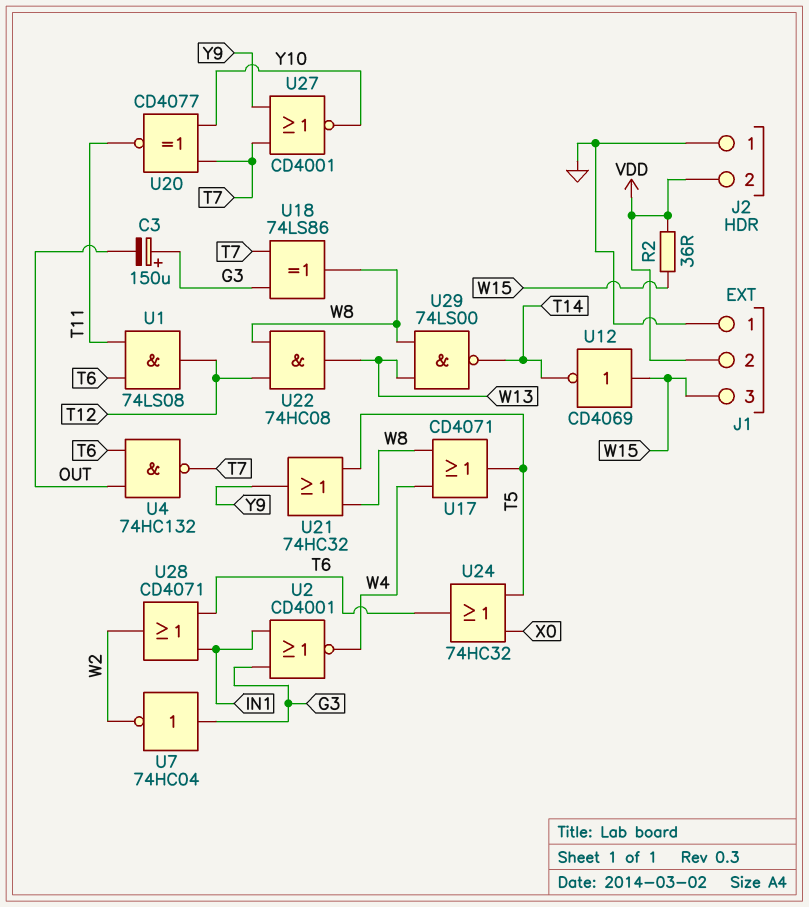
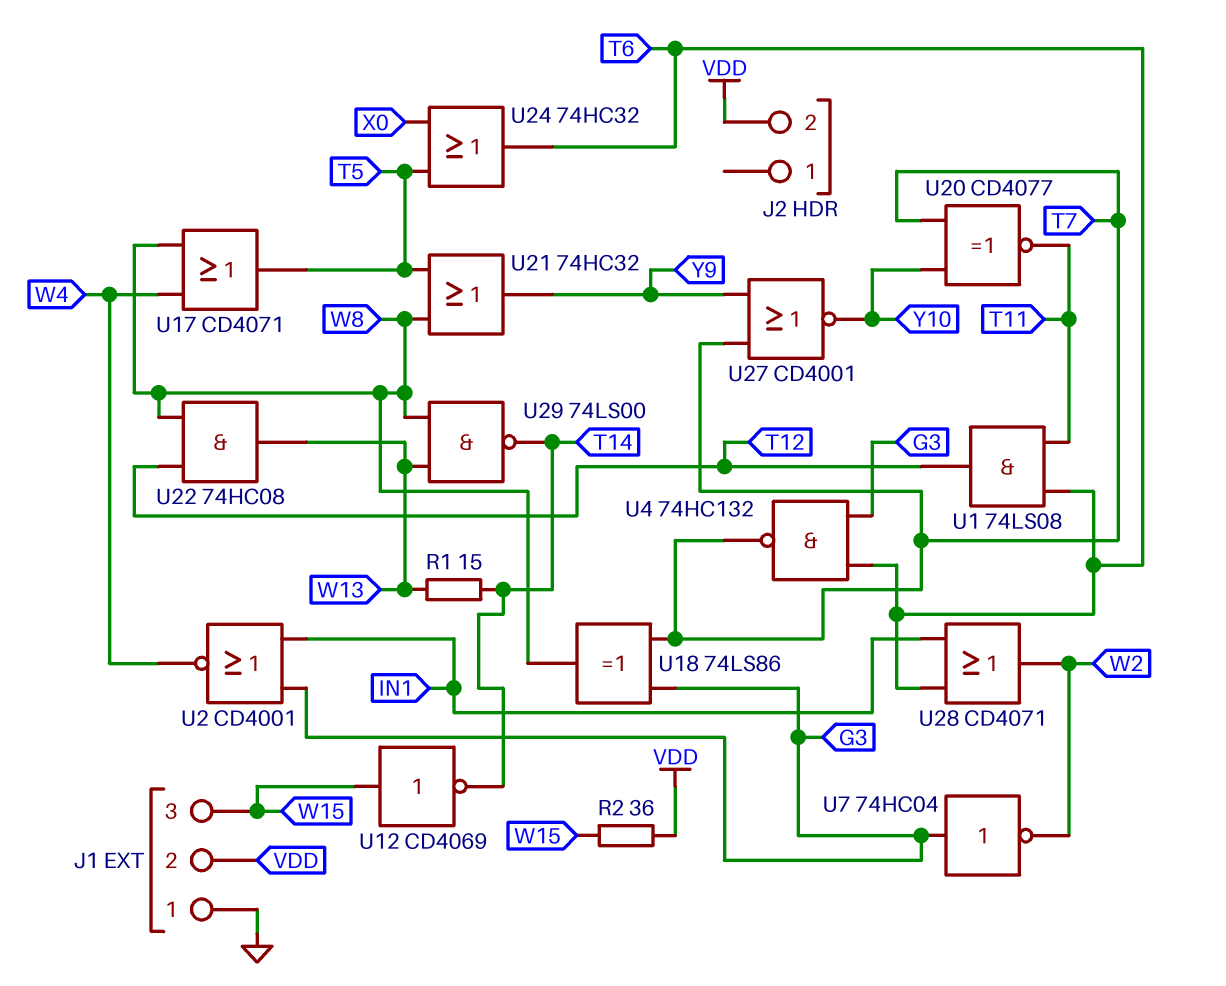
C3: 150uF (plus G3, minus OUT) -> none
J2 pin 1: GND -> none
R1: none -> 15 (T14, W13)
U4: NAND 74HC132 (in OUT, in T6, out T7) -> NAND 74HC132 (in G3, in T6, out T7)

